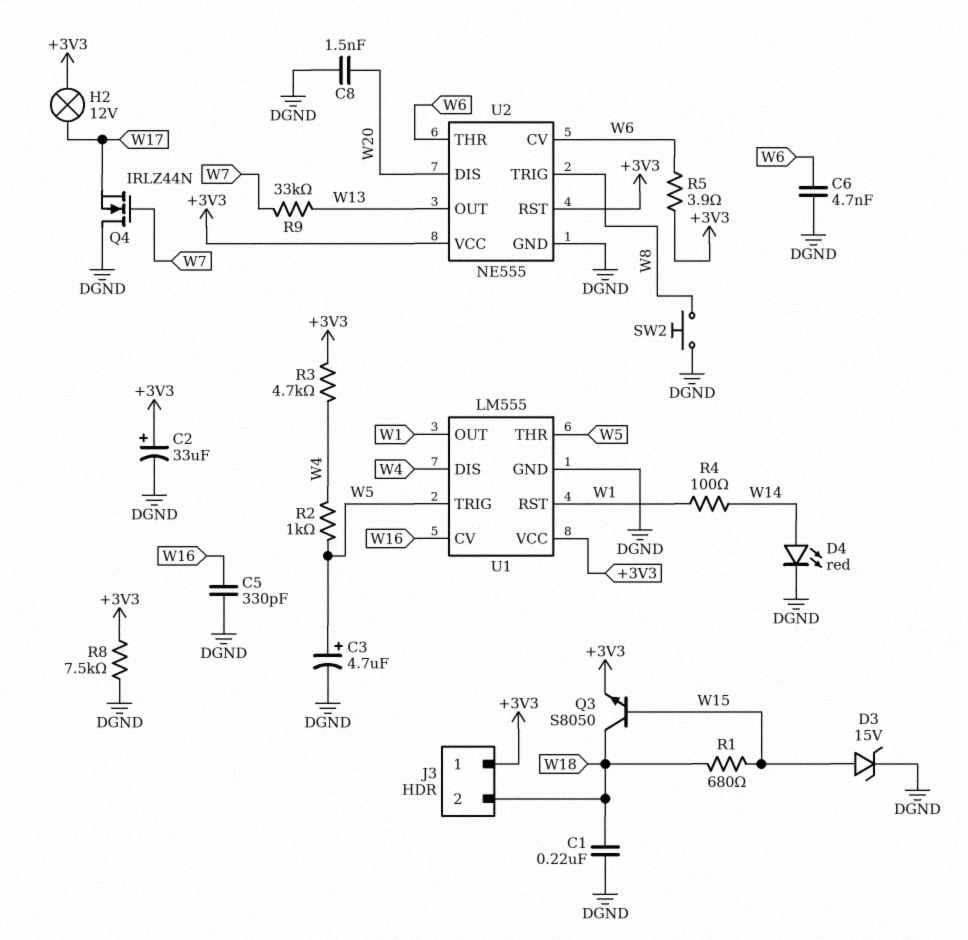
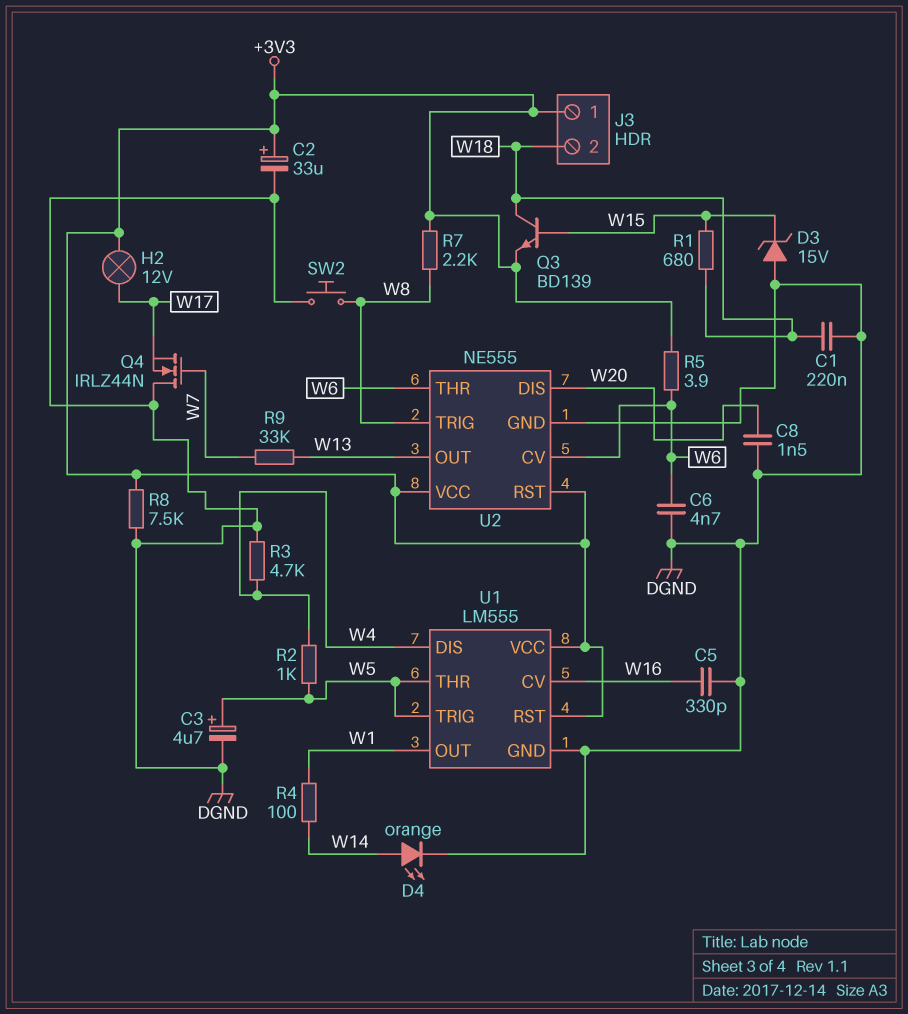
D3: zener 15V (A W15, K DGND) -> zener 15V (A DGND, K W15)
D4: LED red (A W14, K DGND) -> LED orange (A W14, K DGND)
Q3: NPN S8050 (B W15, C W18, E +3V3) -> NPN BD139 (B W15, C W18, E +3V3)
R3: 4.7k (+3V3, W4) -> 4.7k (DGND, W4)
R7: none -> 2.2k (+3V3, W8)
U1 pin RST: W1 -> +3V3

